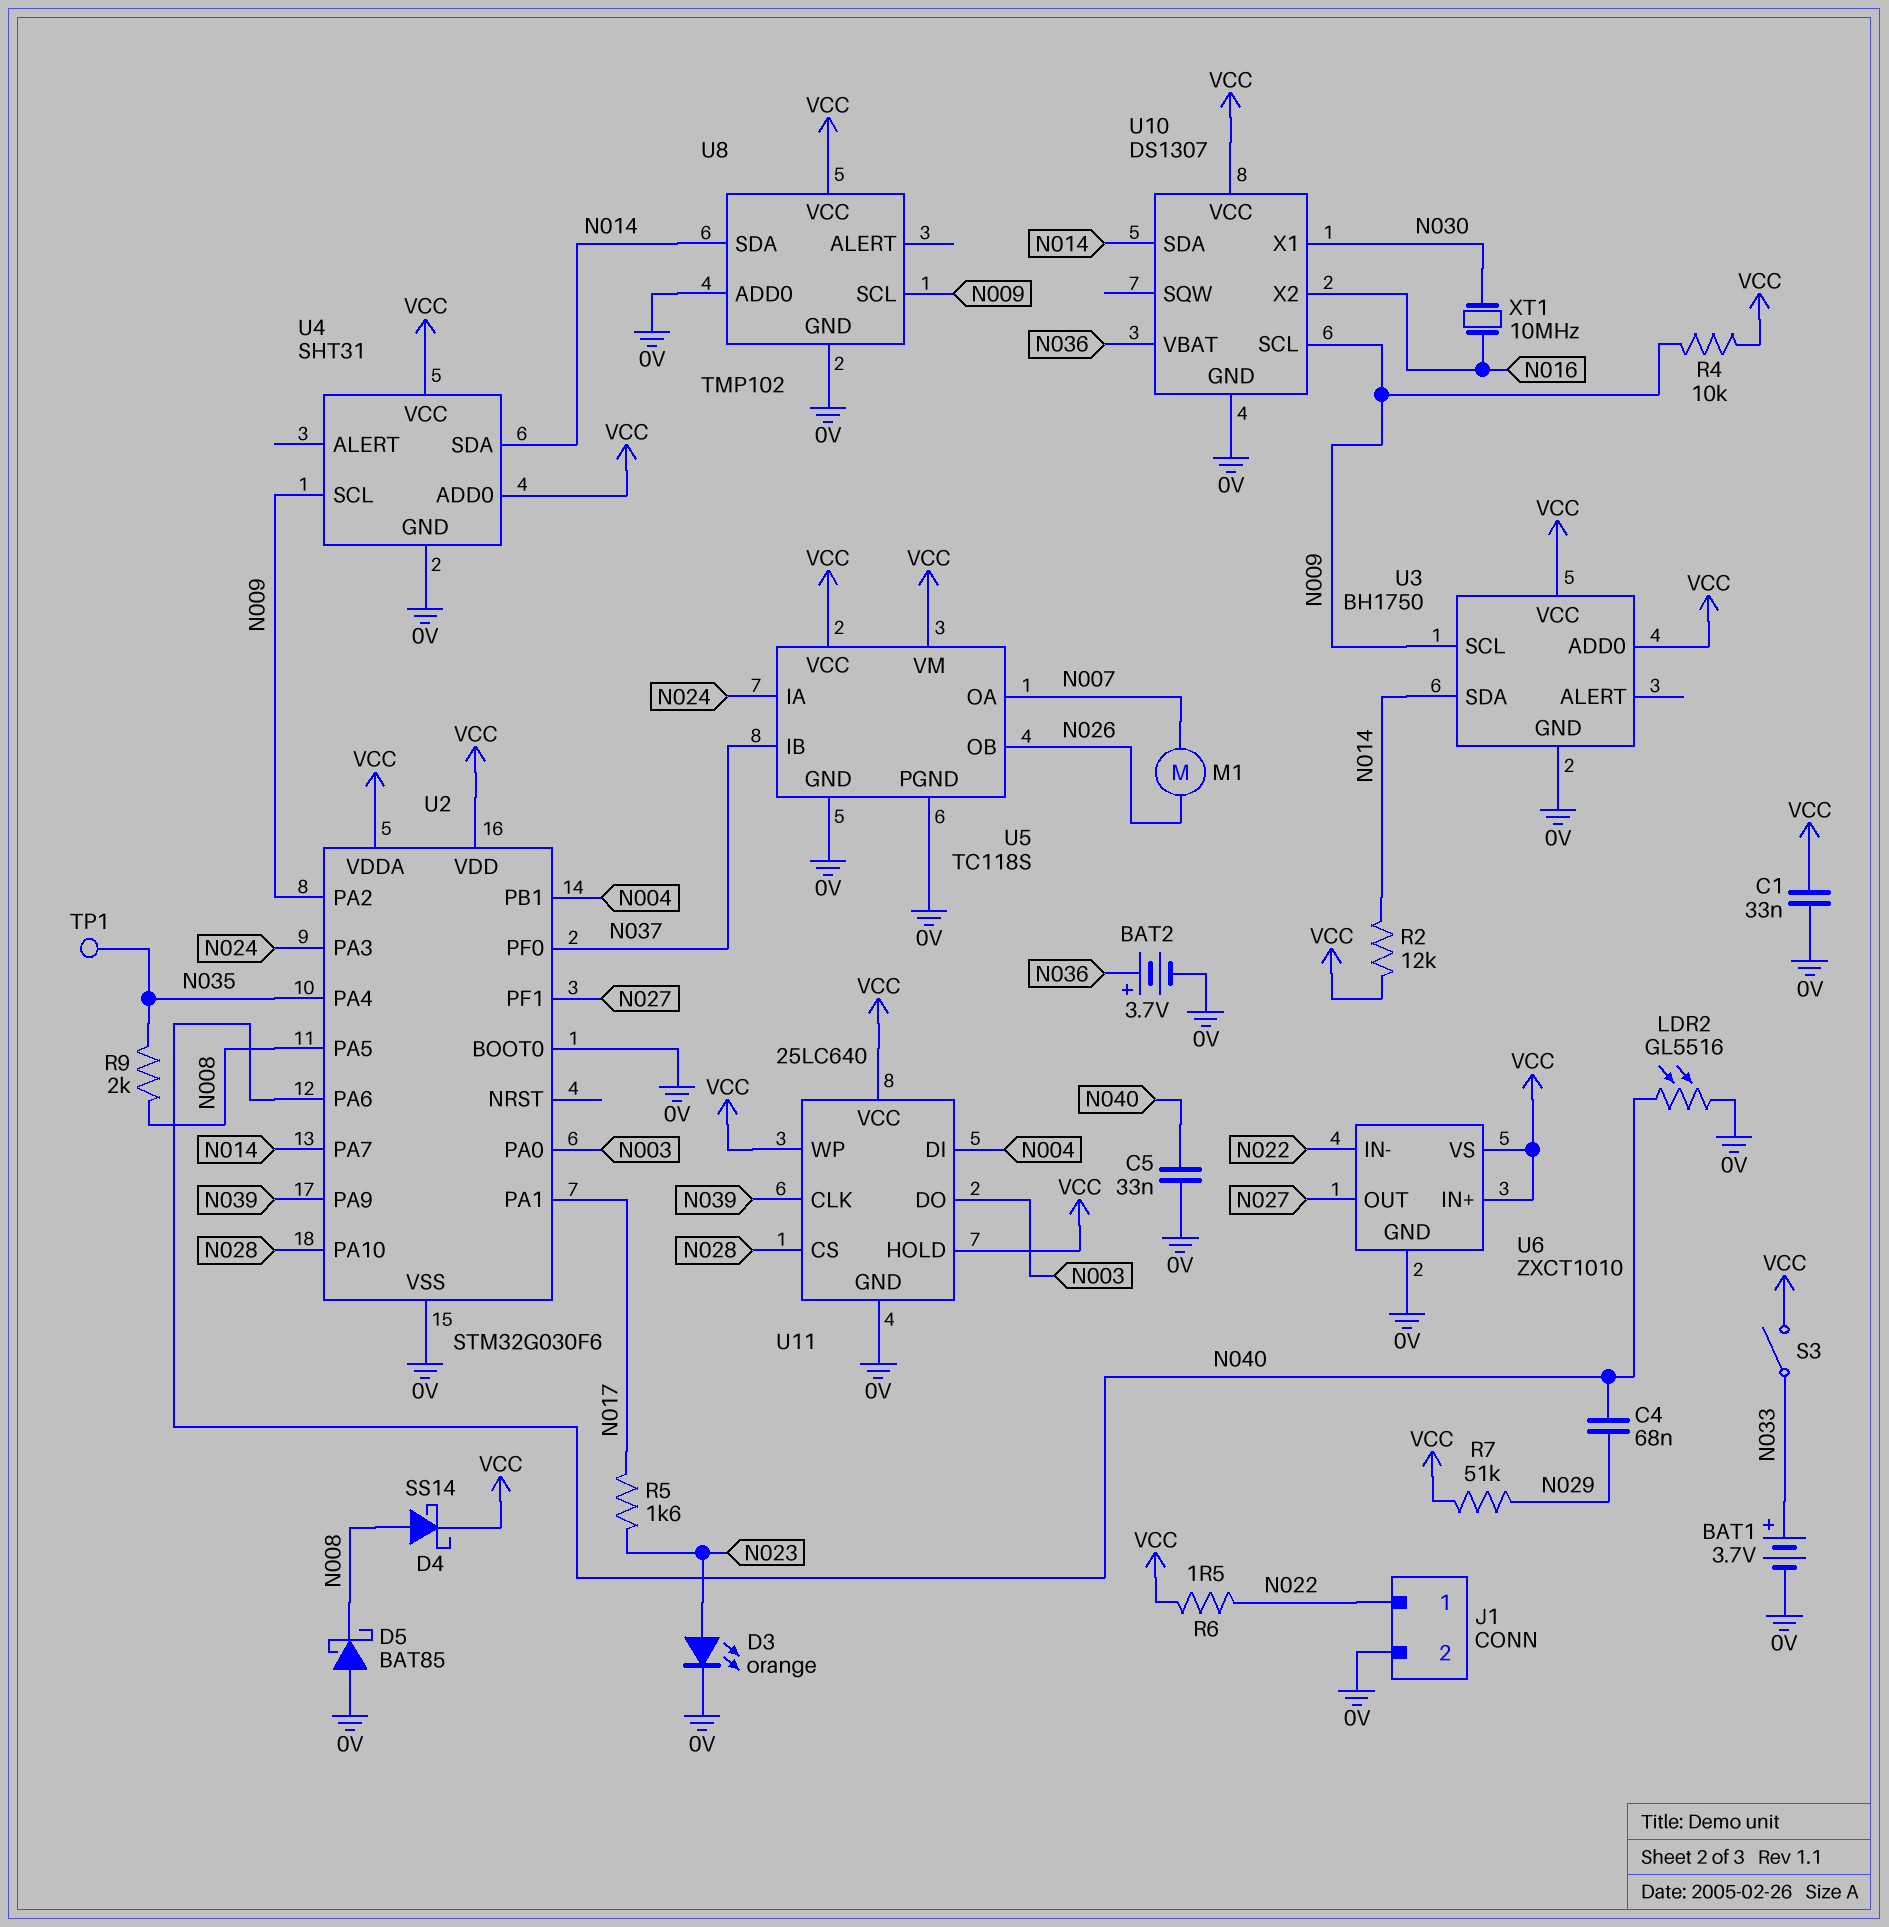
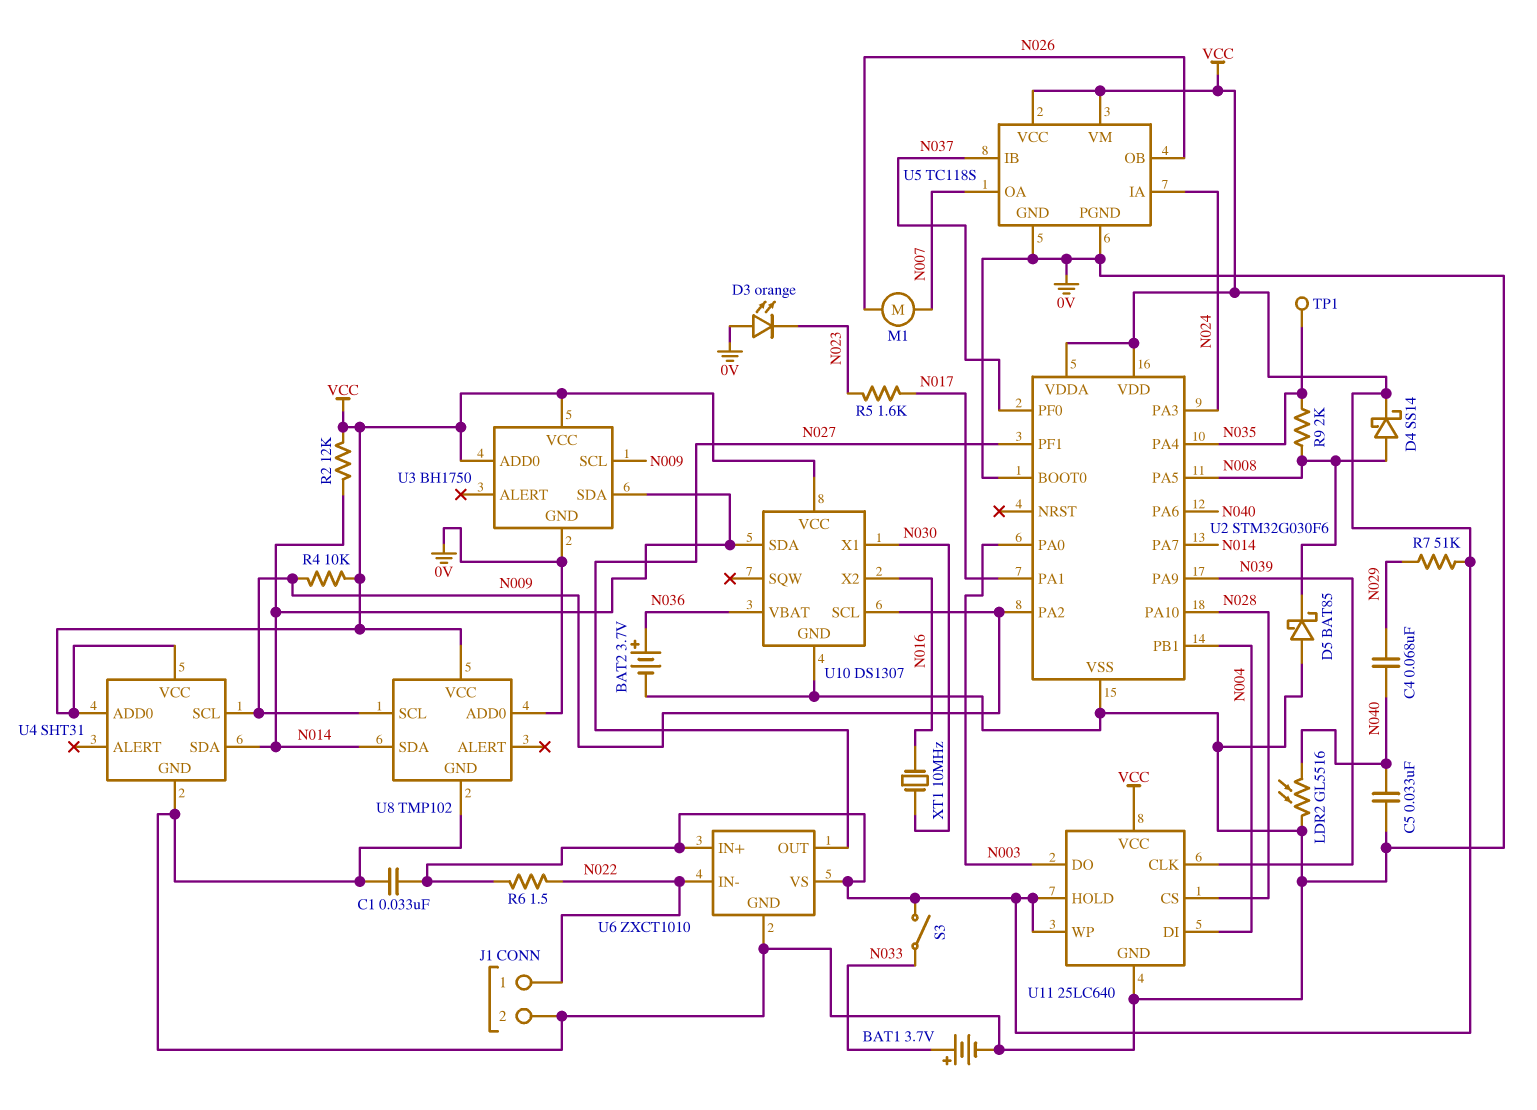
D3: LED orange (A N023, K 0V) -> LED orange (A 0V, K N023)

